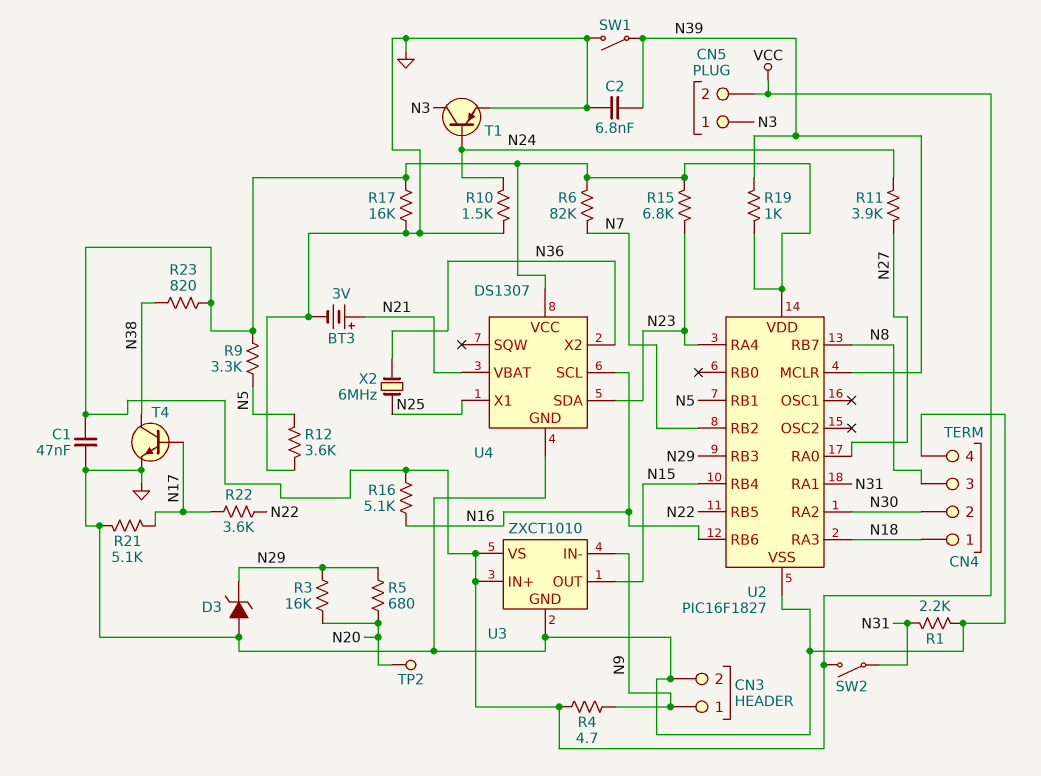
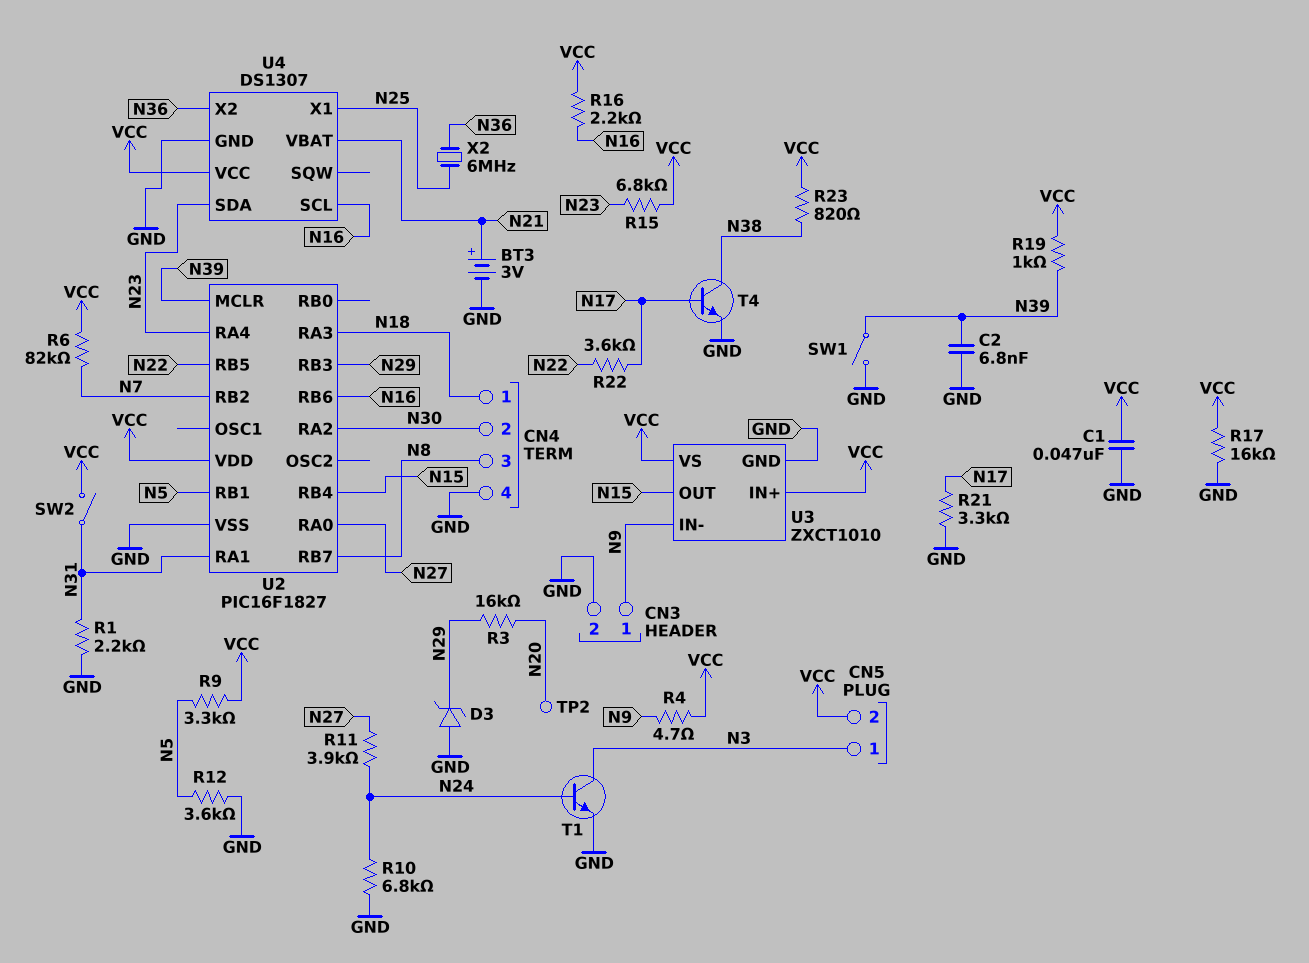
R5: 680 (N20, N29) -> none
R10: 1.5k (GND, N24) -> 6.8k (GND, N24)
R16: 5.1k (N16, VCC) -> 2.2k (N16, VCC)
R21: 5.1k (GND, N17) -> 3.3k (GND, N17)
T1: PNP (B N24, C N3, E GND) -> NPN (B N24, C N3, E GND)

